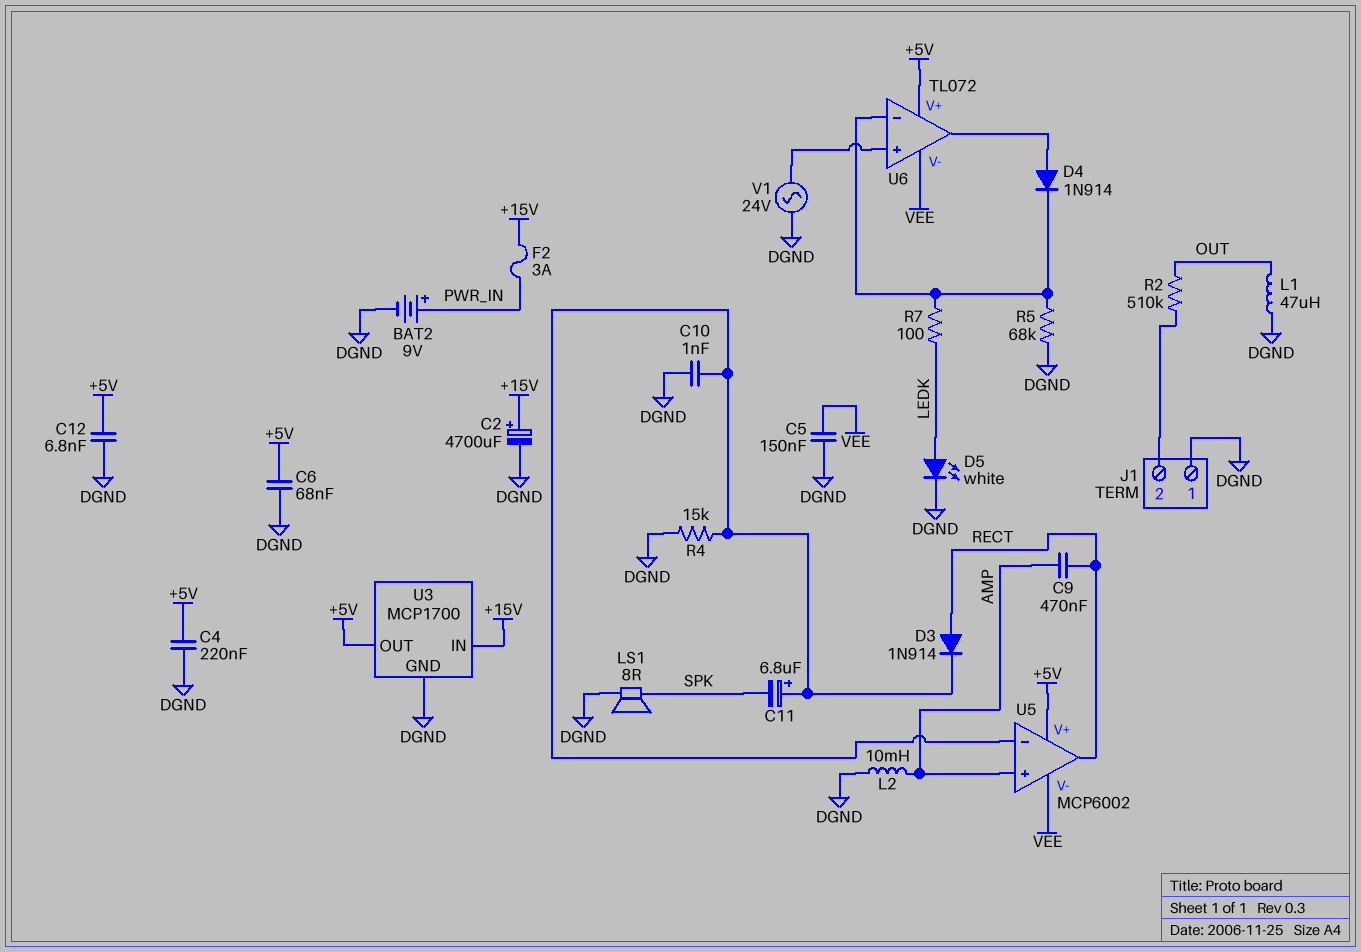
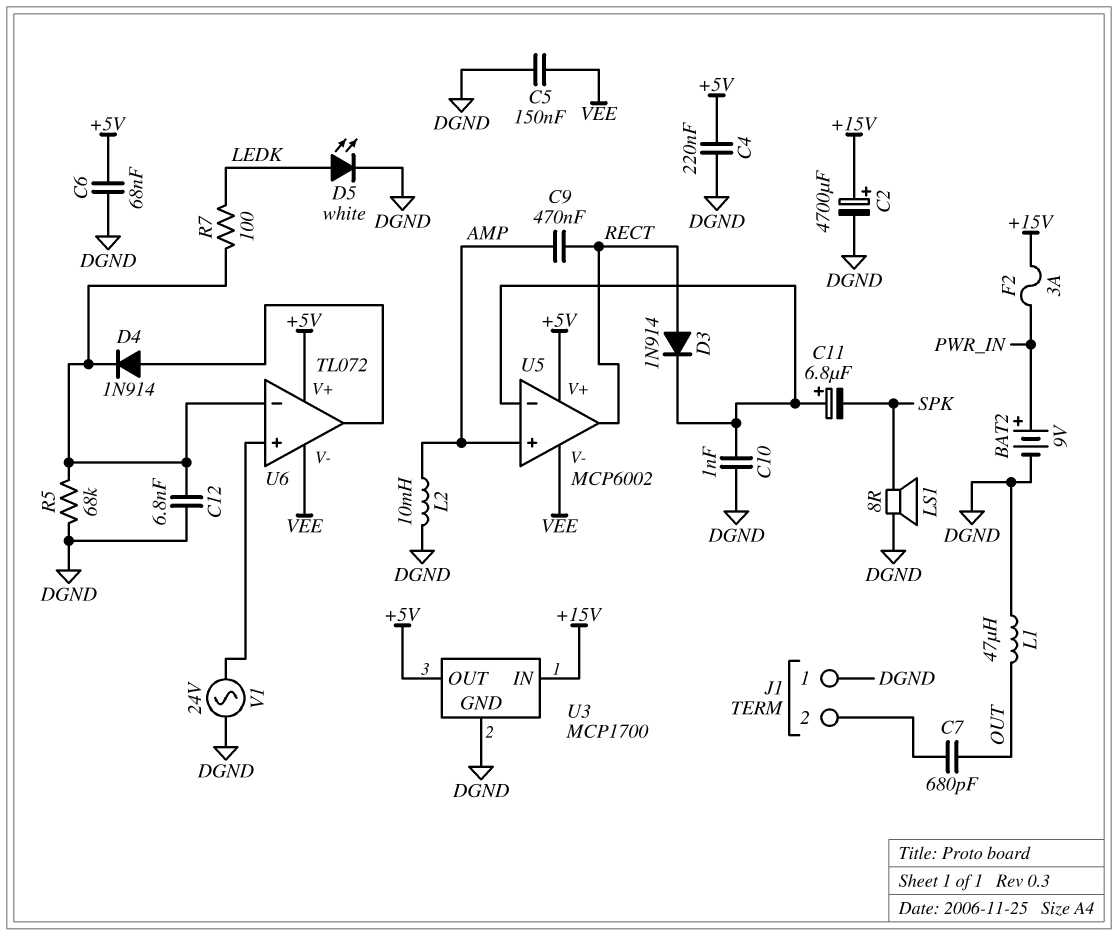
C7: none -> 680pF (J1/2, OUT)
C12: 6.8nF (+5V, DGND) -> 6.8nF (DGND, U6/in-)
R2: 510k (J1/2, OUT) -> none
R4: 15k (DGND, U5/in-) -> none

